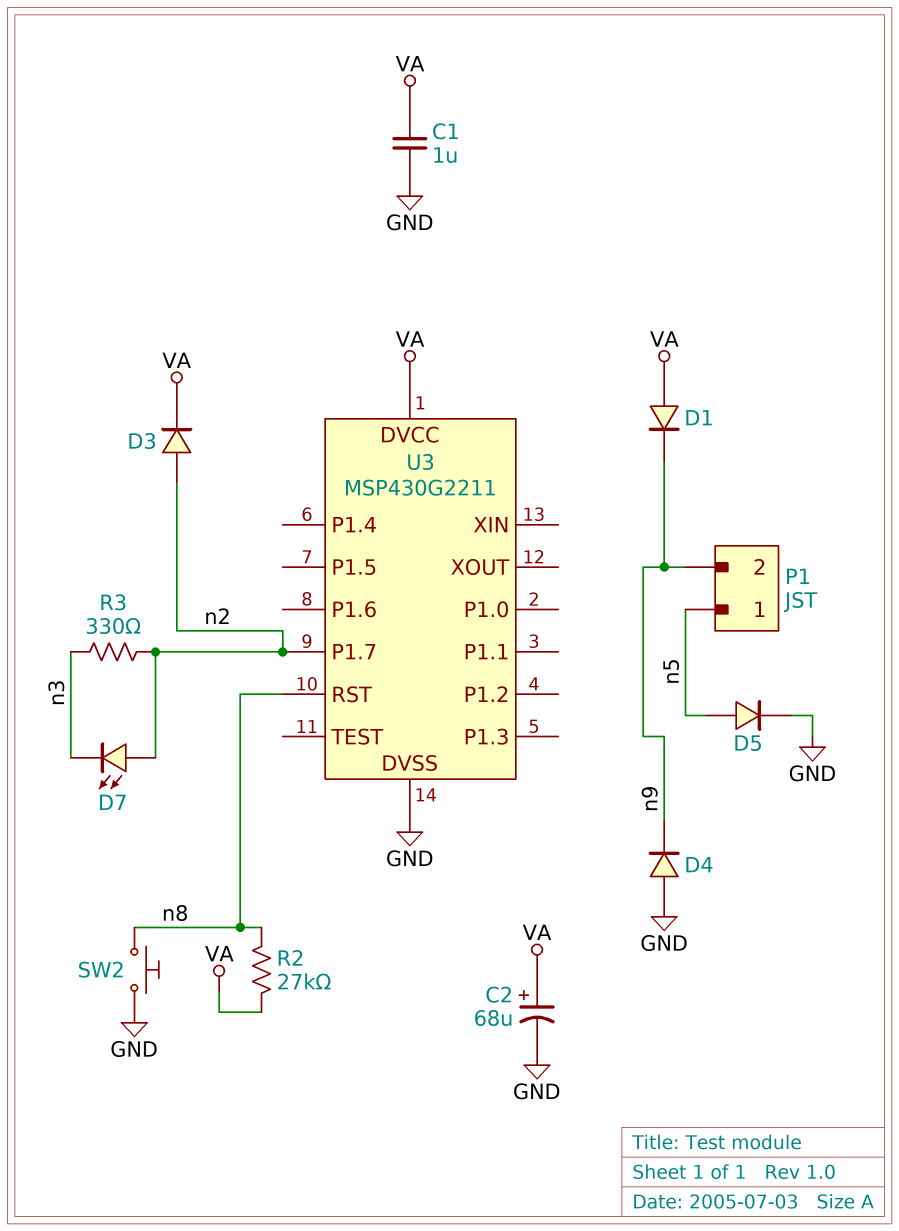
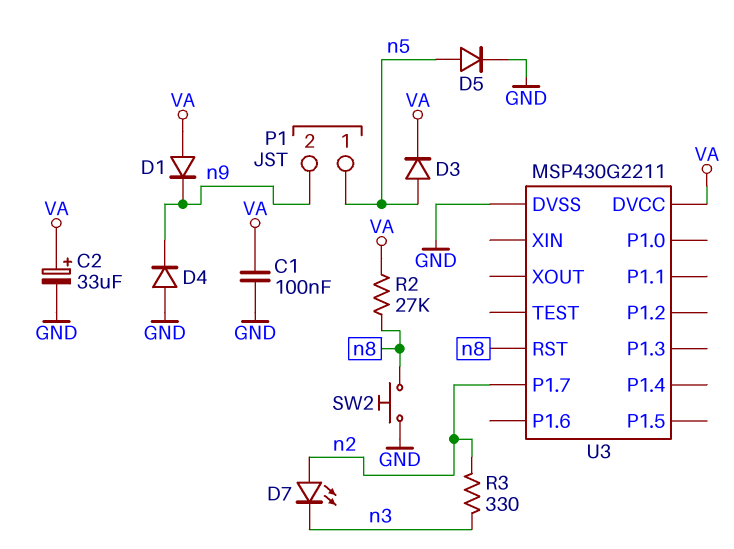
C1: 1uF (GND, VA) -> 100nF (GND, VA)
C2: 68uF (plus VA, minus GND) -> 33uF (plus VA, minus GND)
D3: diode (A n2, K VA) -> diode (A n5, K VA)

